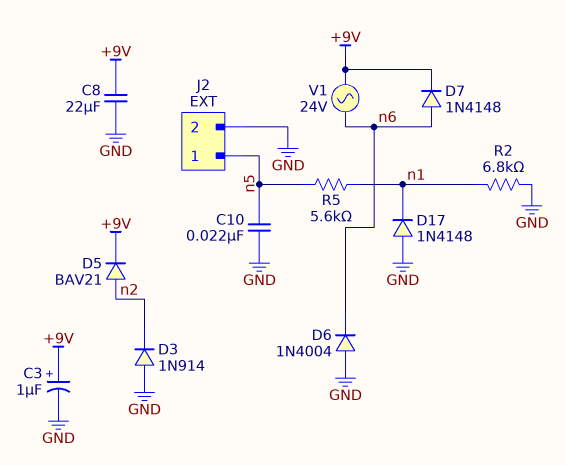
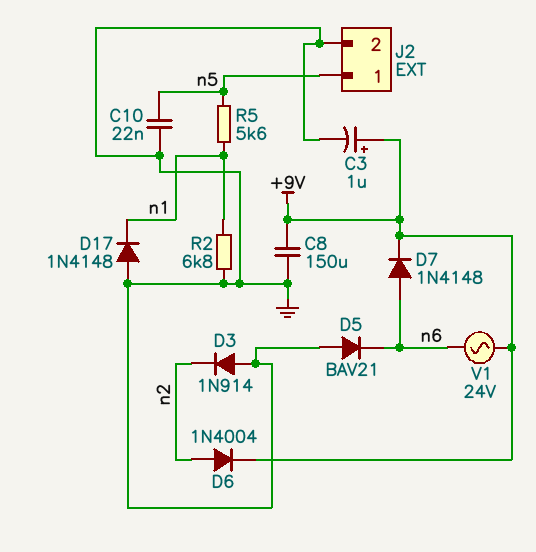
C8: 22uF (+9V, GND) -> 150uF (+9V, GND)
D5: diode BAV21 (A n2, K +9V) -> diode BAV21 (A GND, K n6)
D6: diode 1N4004 (A GND, K n6) -> diode 1N4004 (A n2, K +9V)

